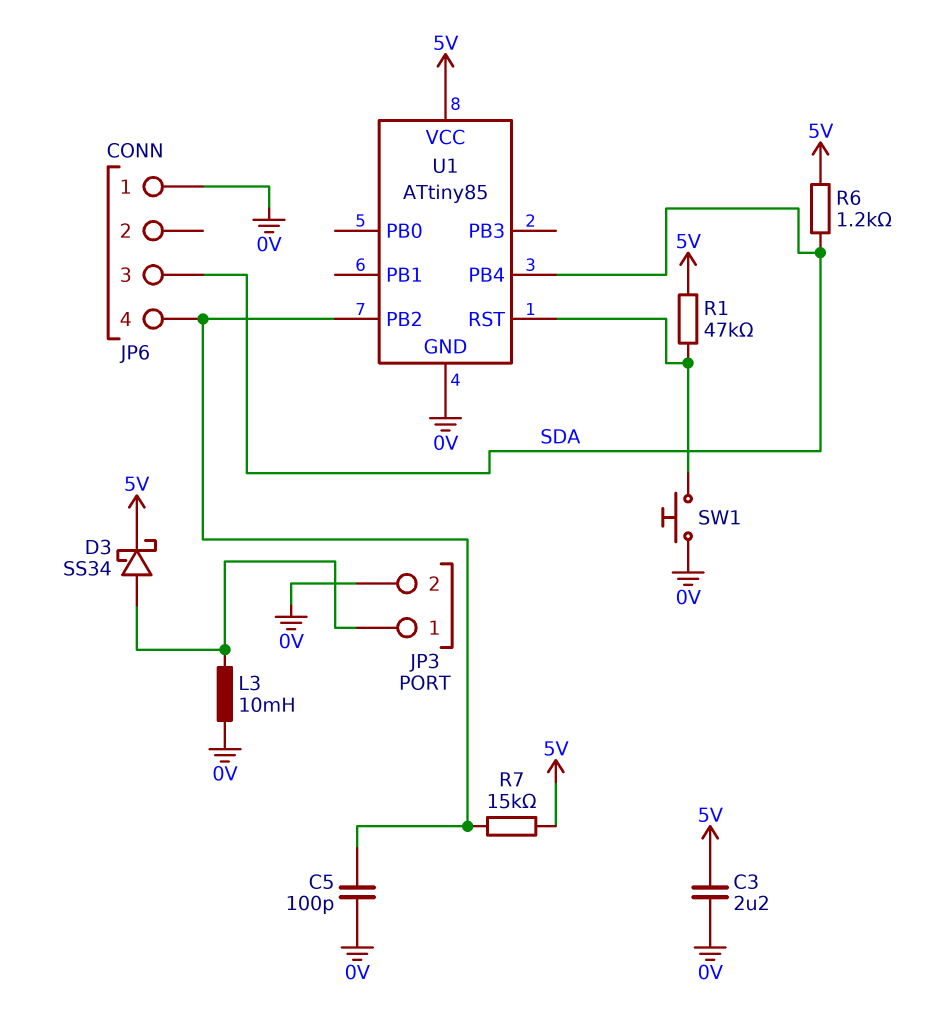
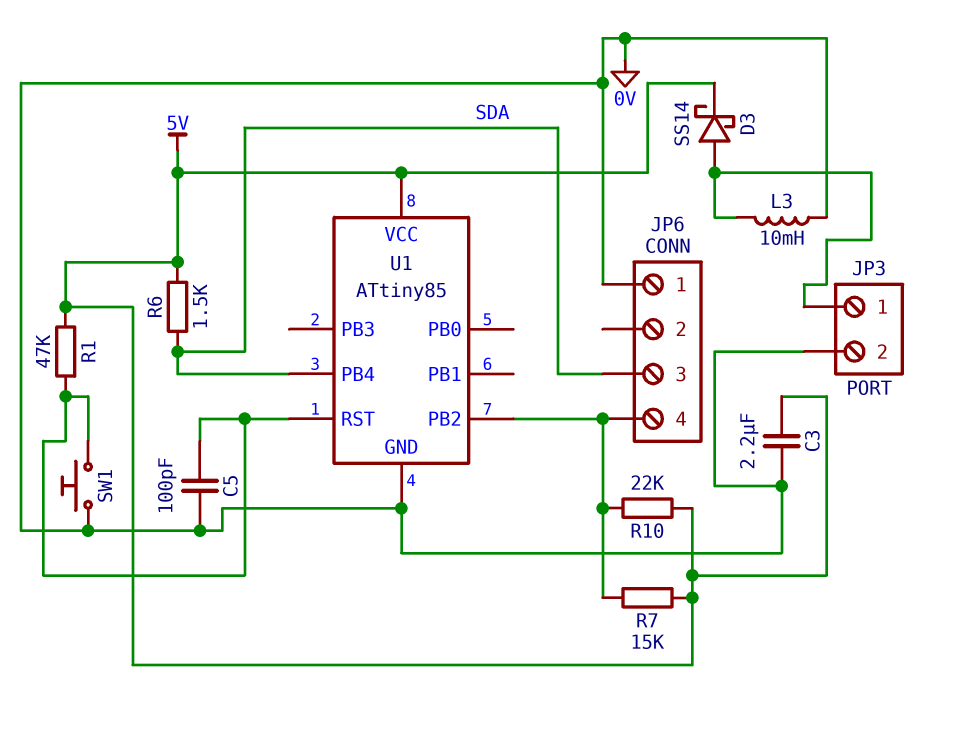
C5: 100pF (0V, JP6/4) -> 100pF (0V, U1/RST)
D3: schottky SS34 (A JP3/1, K 5V) -> schottky SS14 (A JP3/1, K 5V)
R6: 1.2k (5V, SDA) -> 1.5k (5V, SDA)
R10: none -> 22k (5V, JP6/4)

